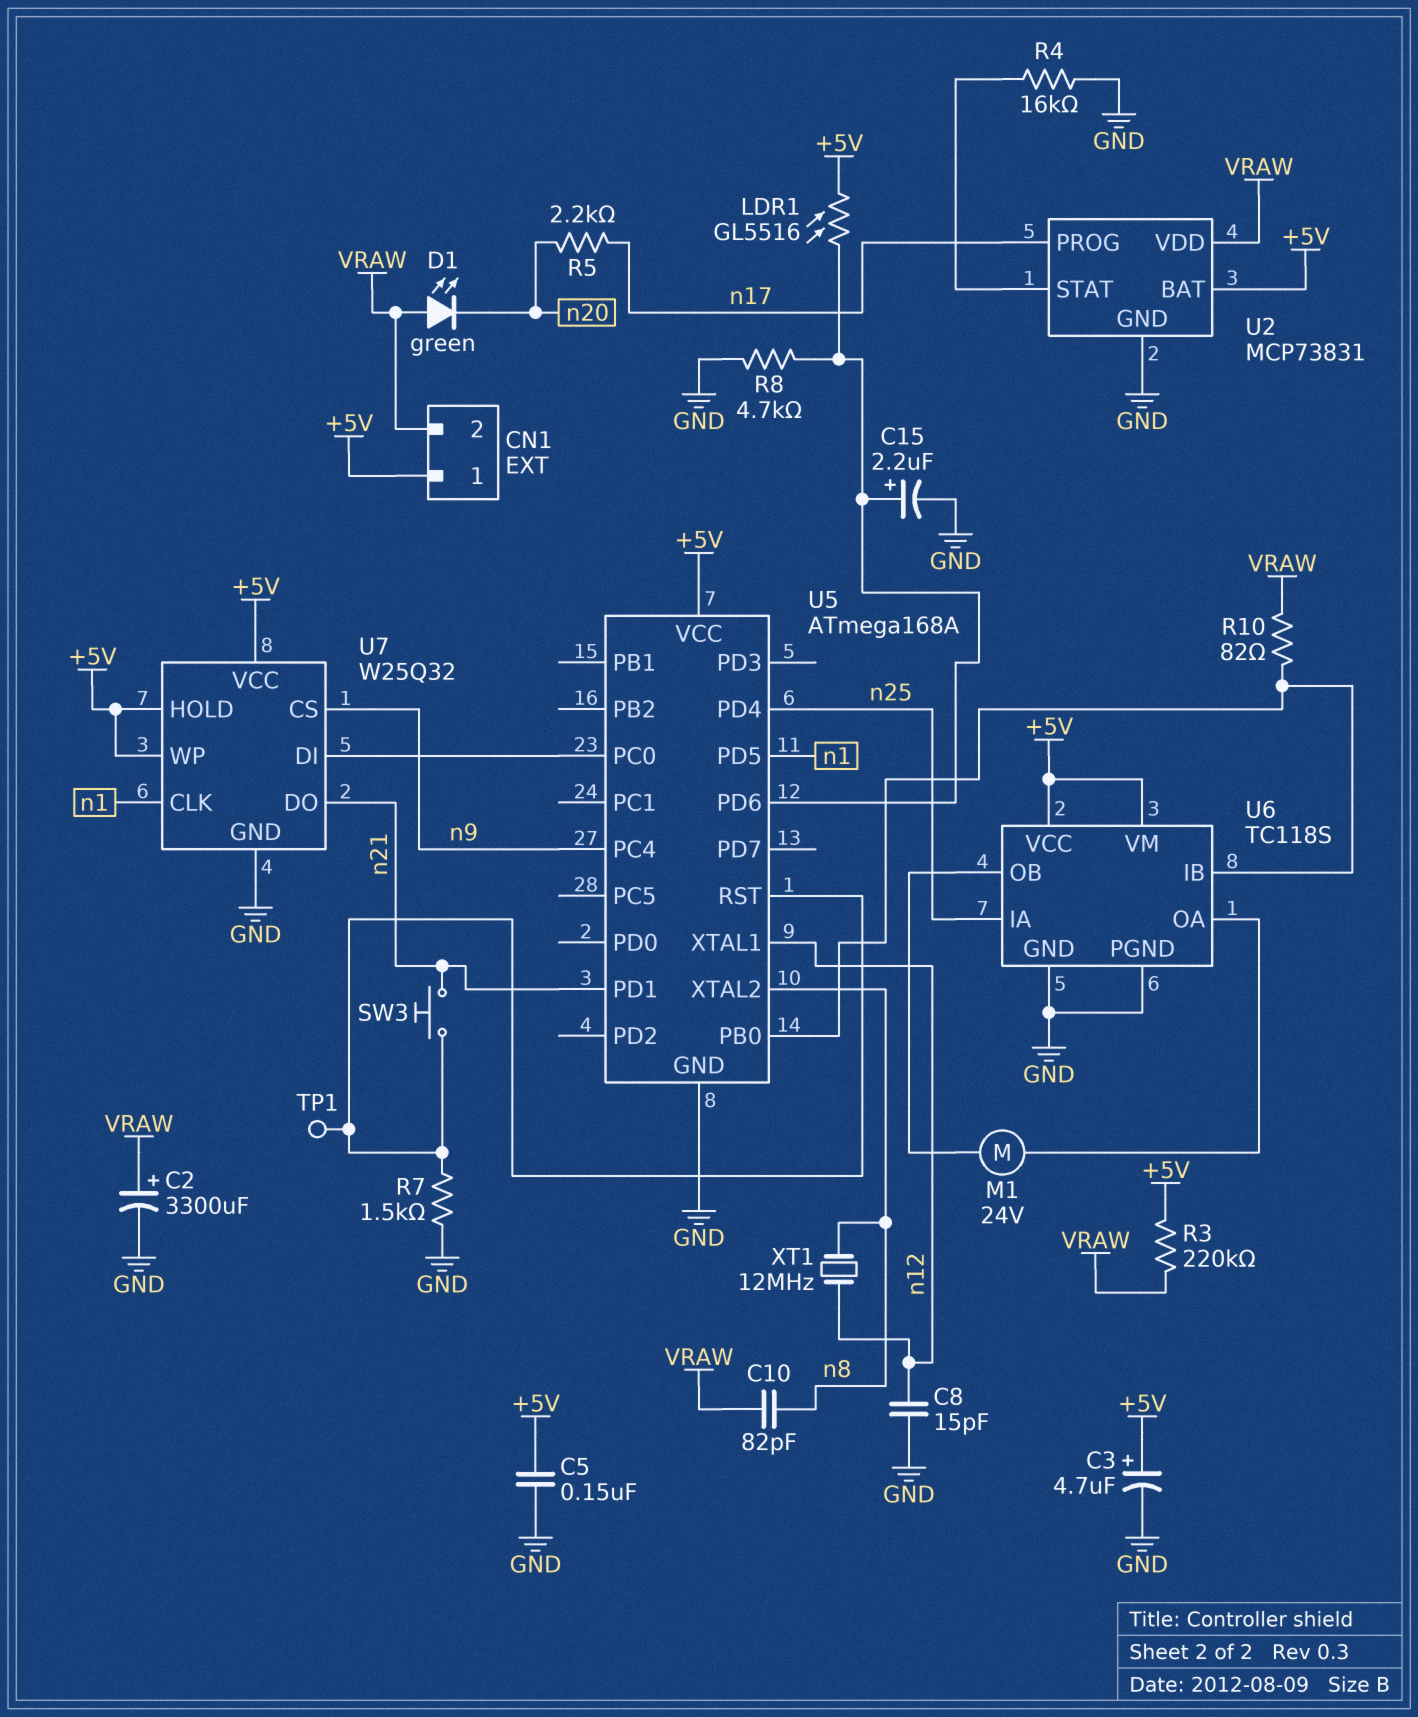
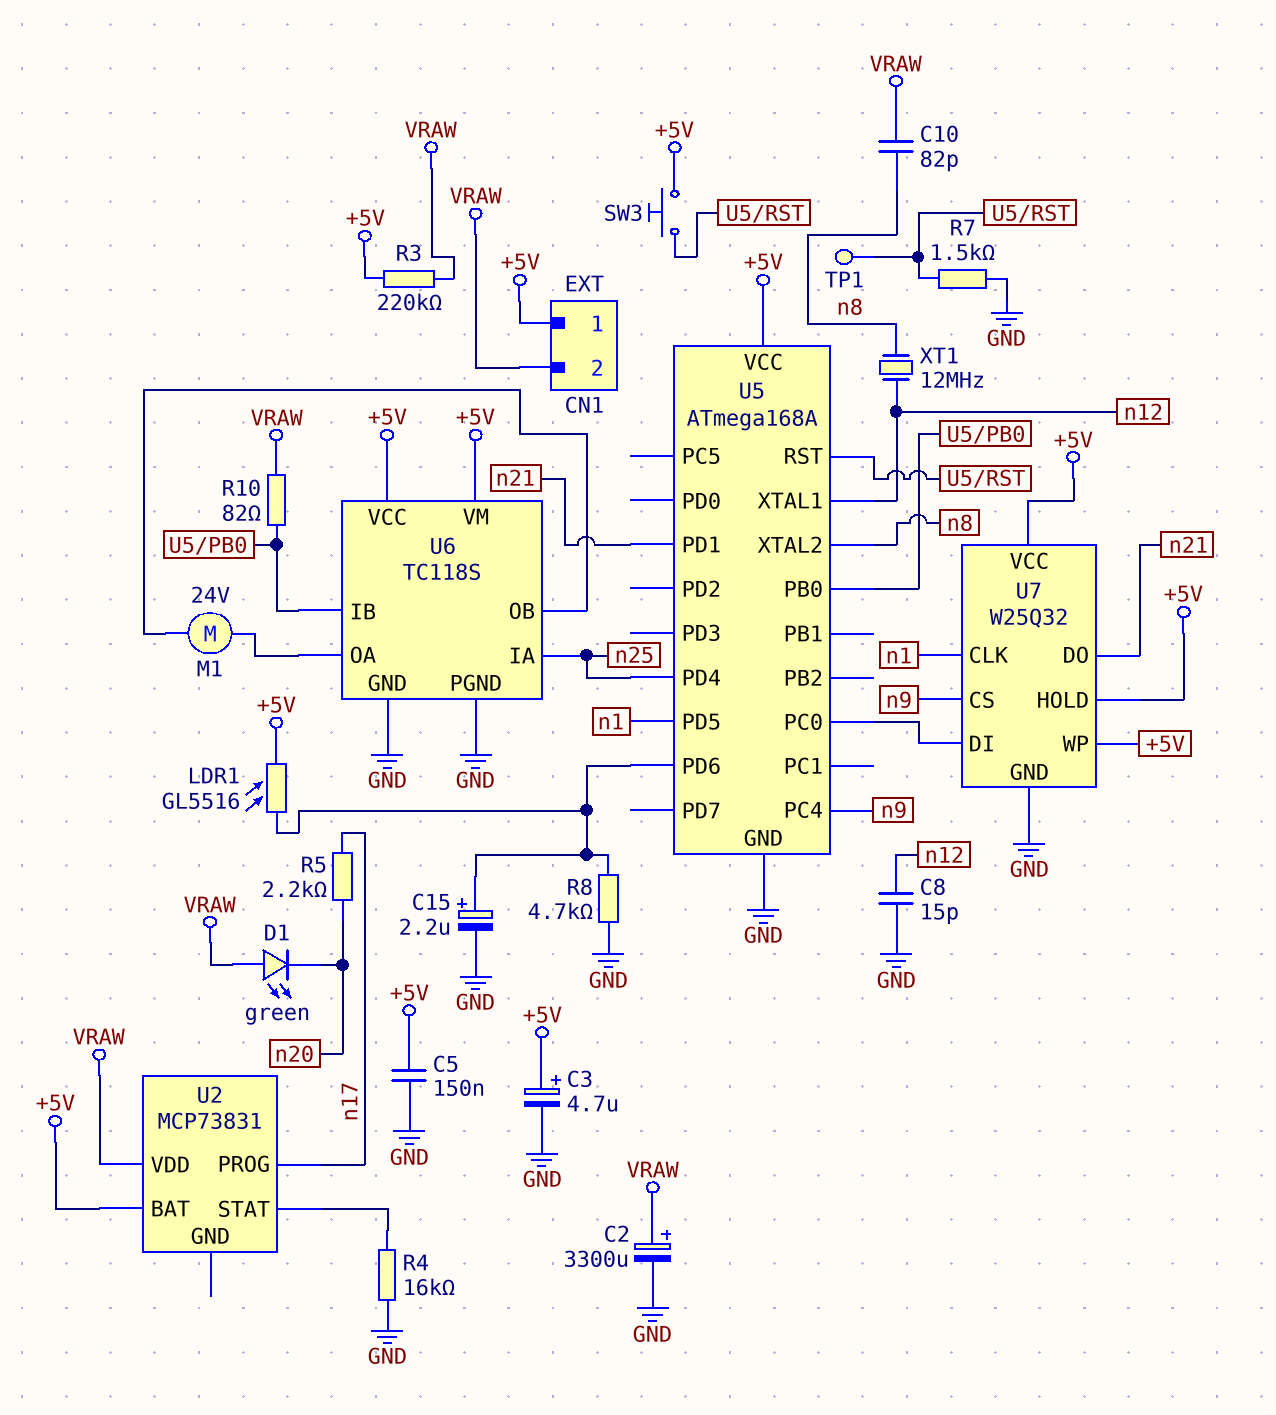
SW3: button (U5/RST, n21) -> button (+5V, U5/RST)
U2 pin GND: GND -> none

